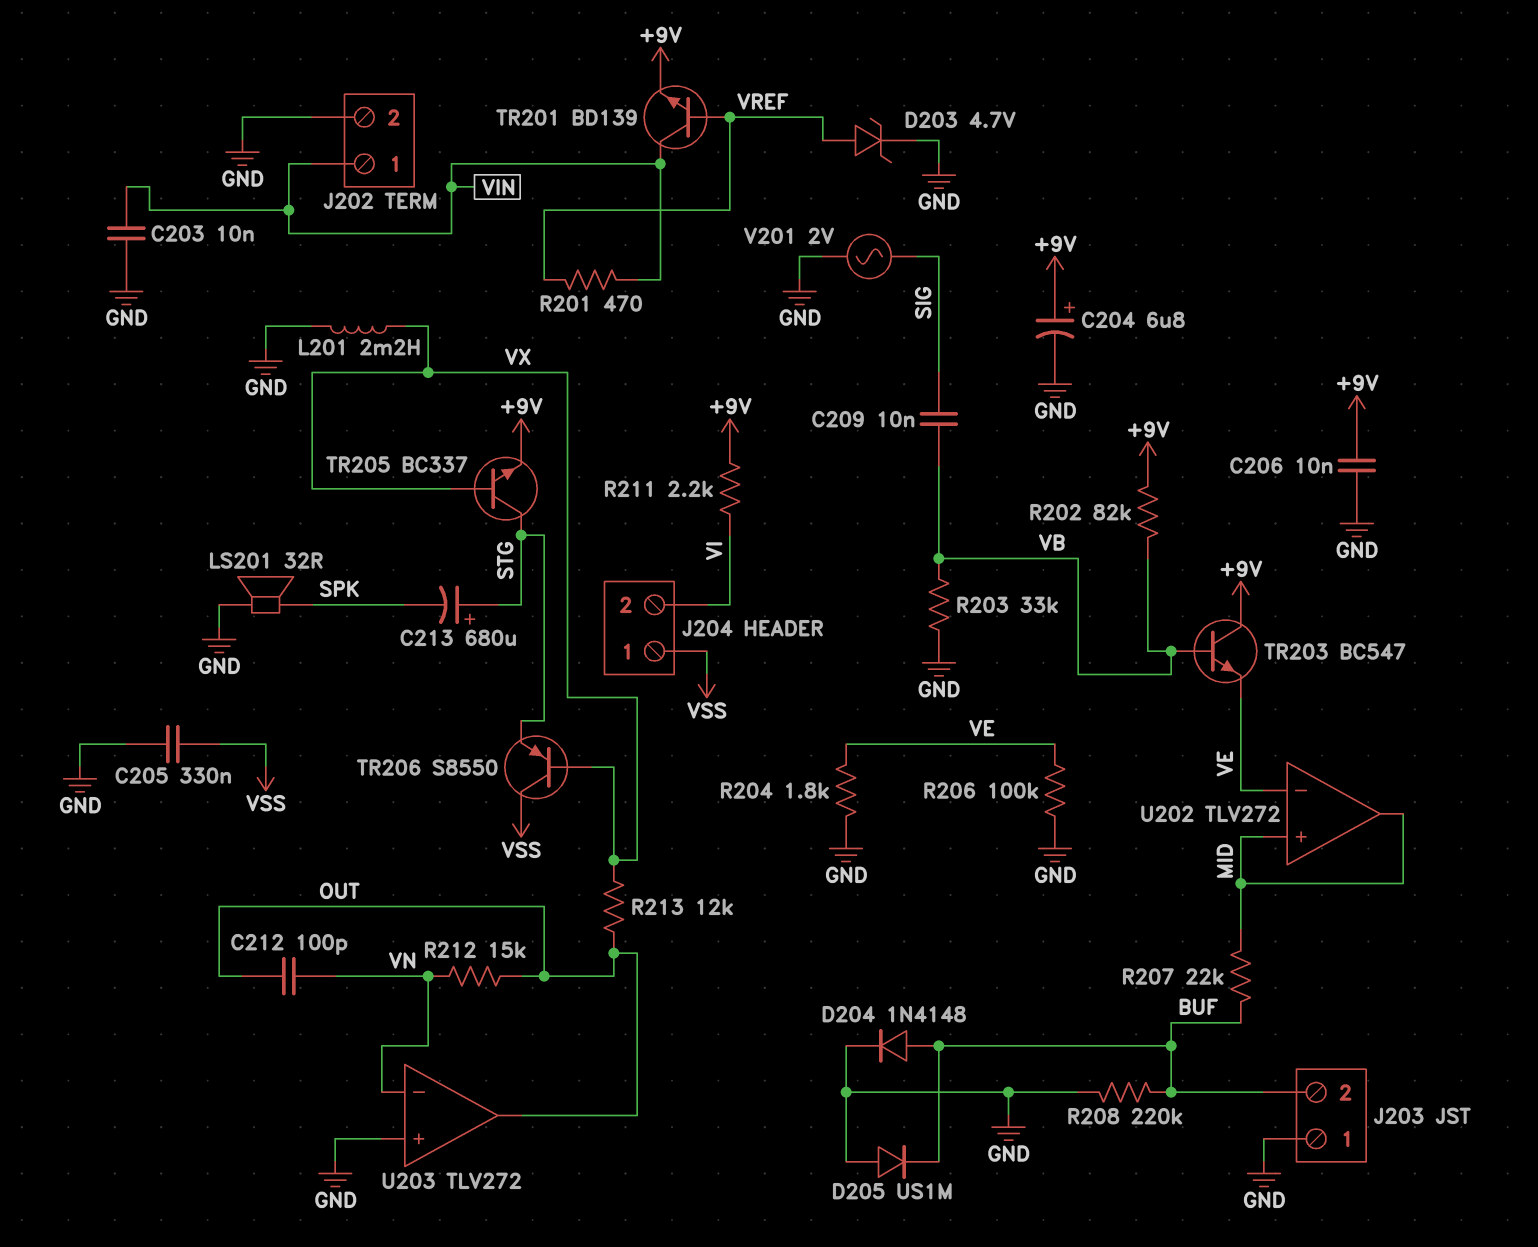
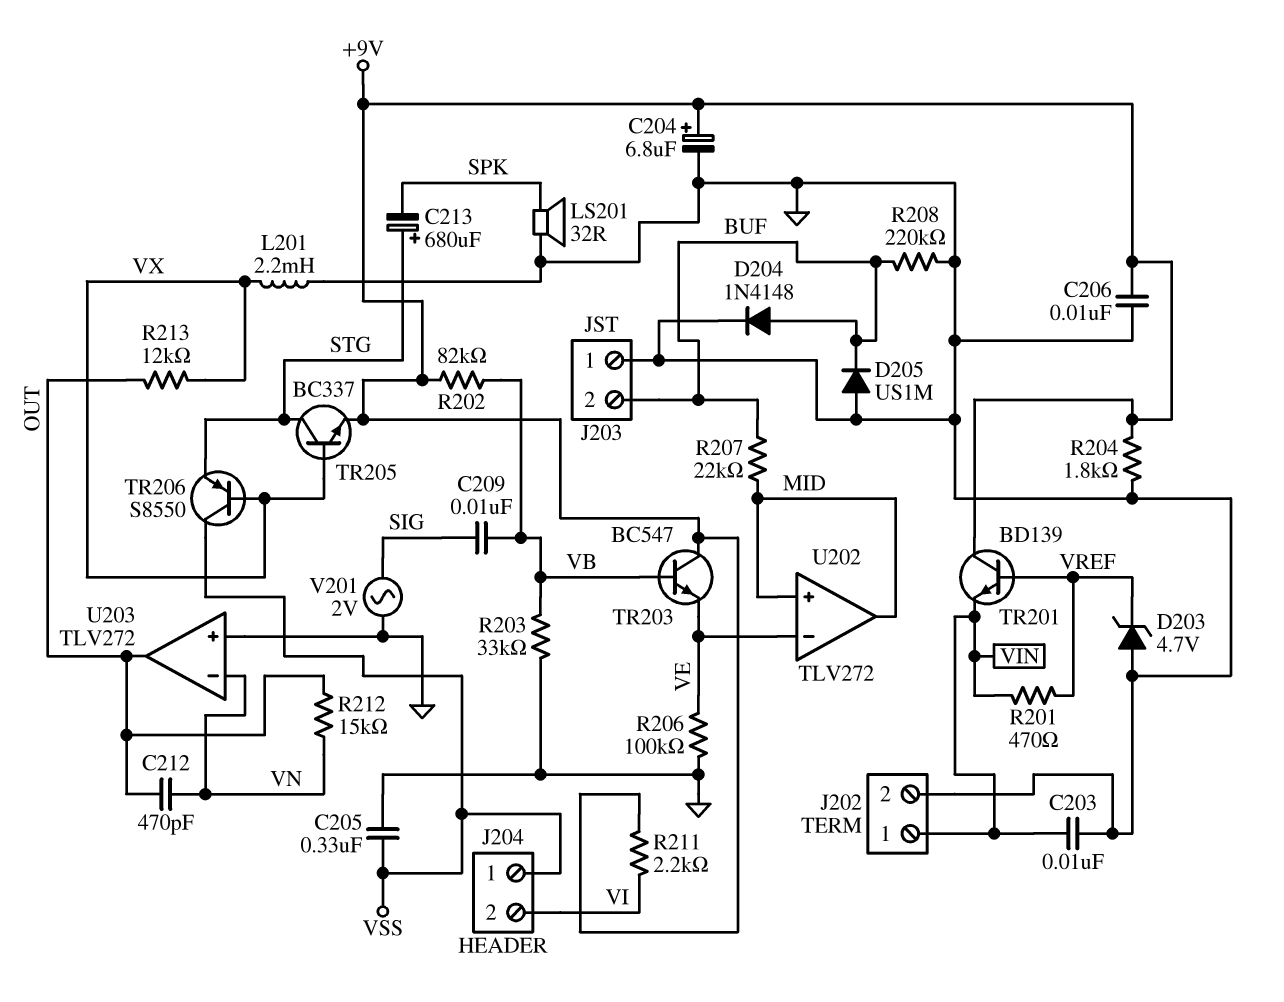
C212: 100pF (OUT, VN) -> 470pF (OUT, VN)
D203: zener 4.7V (A VREF, K GND) -> zener 4.7V (A GND, K VREF)
R204: 1.8k (GND, VE) -> 1.8k (+9V, GND)
TR201: NPN BD139 (B VREF, C VIN, E +9V) -> NPN BD139 (B VREF, C +9V, E VIN)

